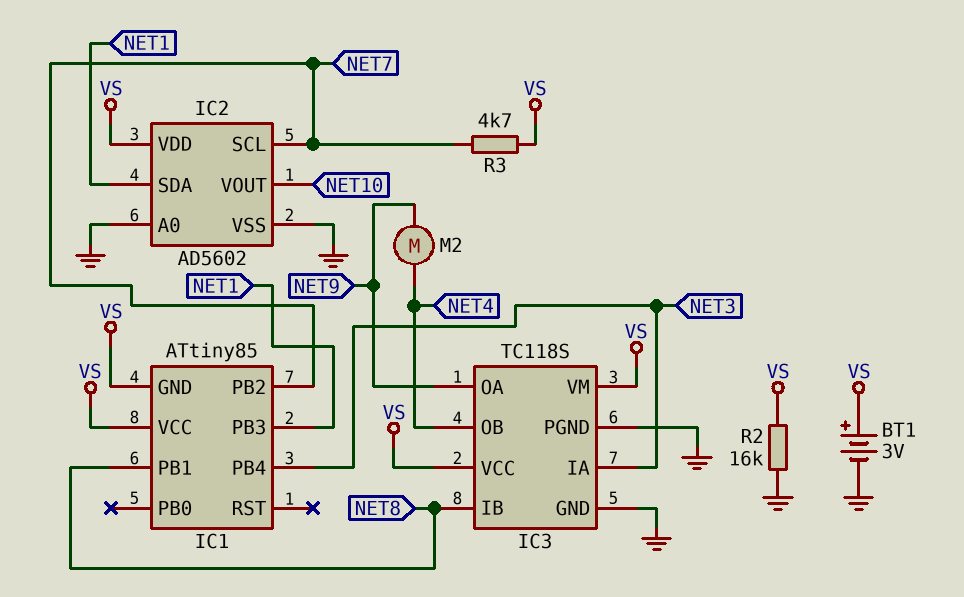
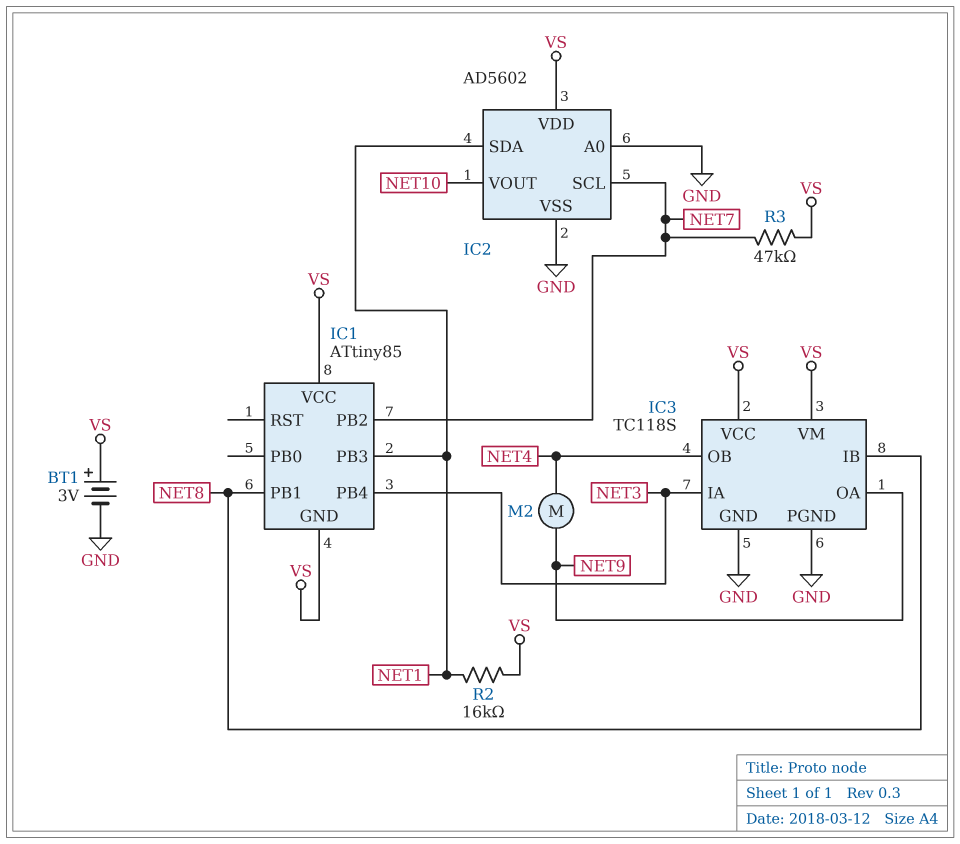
R2: 16k (GND, VS) -> 16k (NET1, VS)
R3: 4.7k (NET7, VS) -> 47k (NET7, VS)

